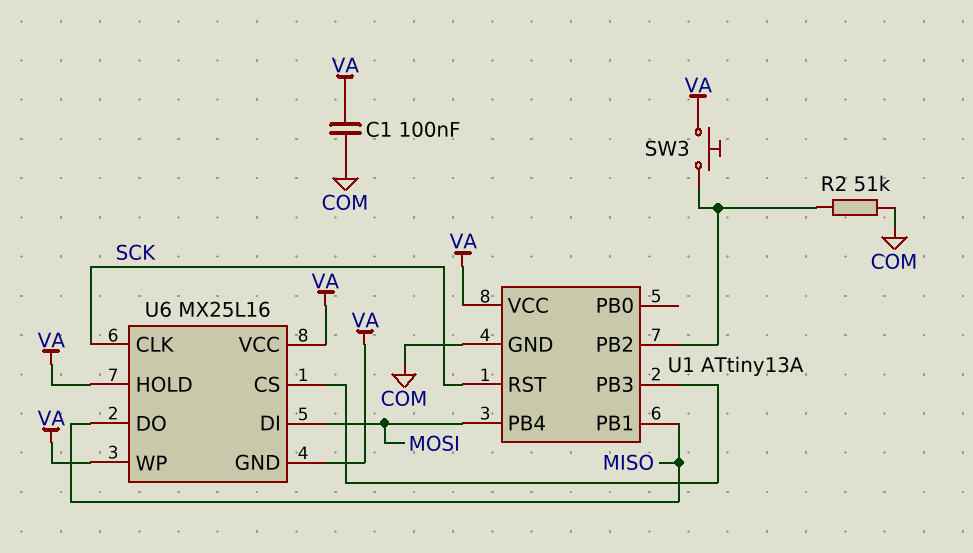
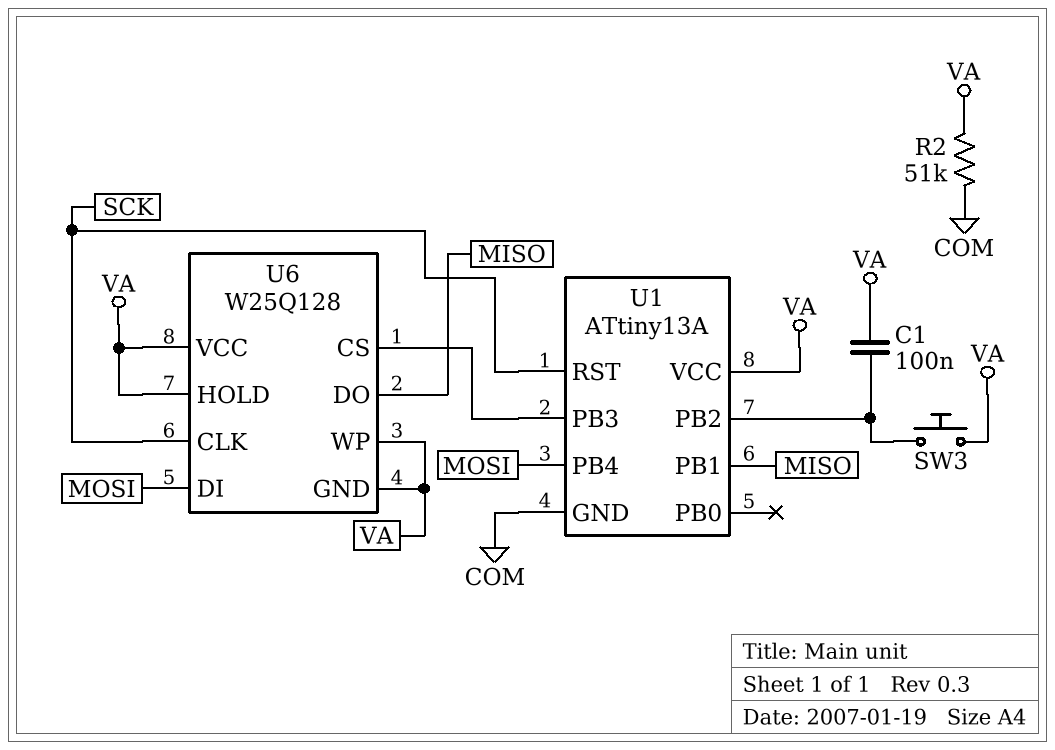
C1: 100nF (COM, VA) -> 100nF (U1/PB2, VA)
R2: 51k (COM, U1/PB2) -> 51k (COM, VA)
U6: MX25L16 -> W25Q128

